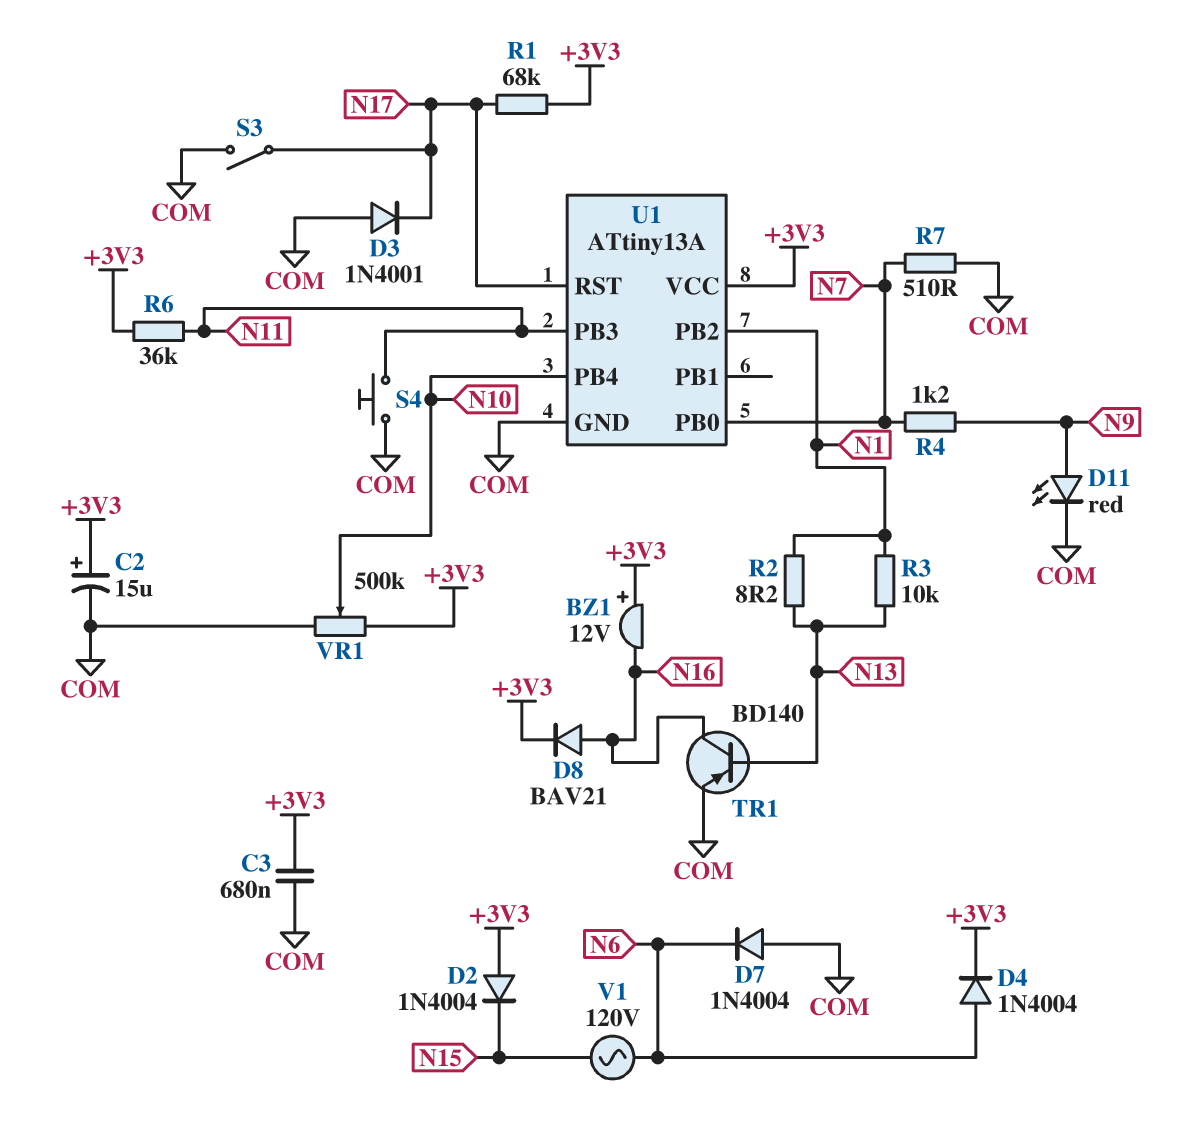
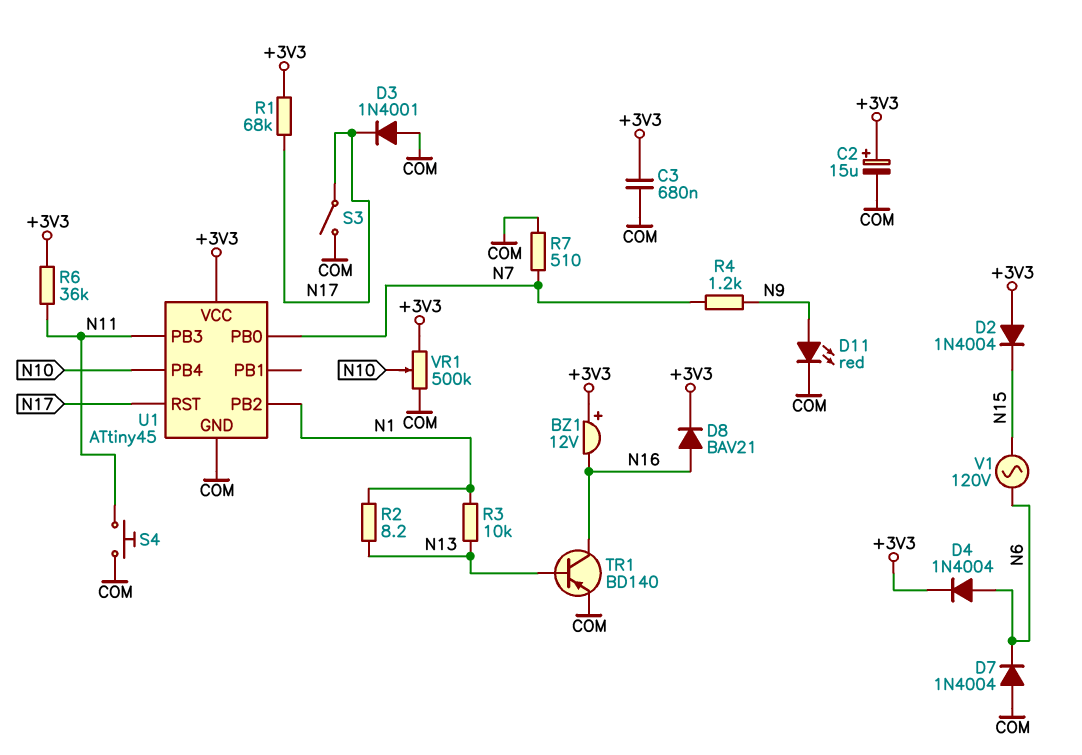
U1: ATtiny13A -> ATtiny45

